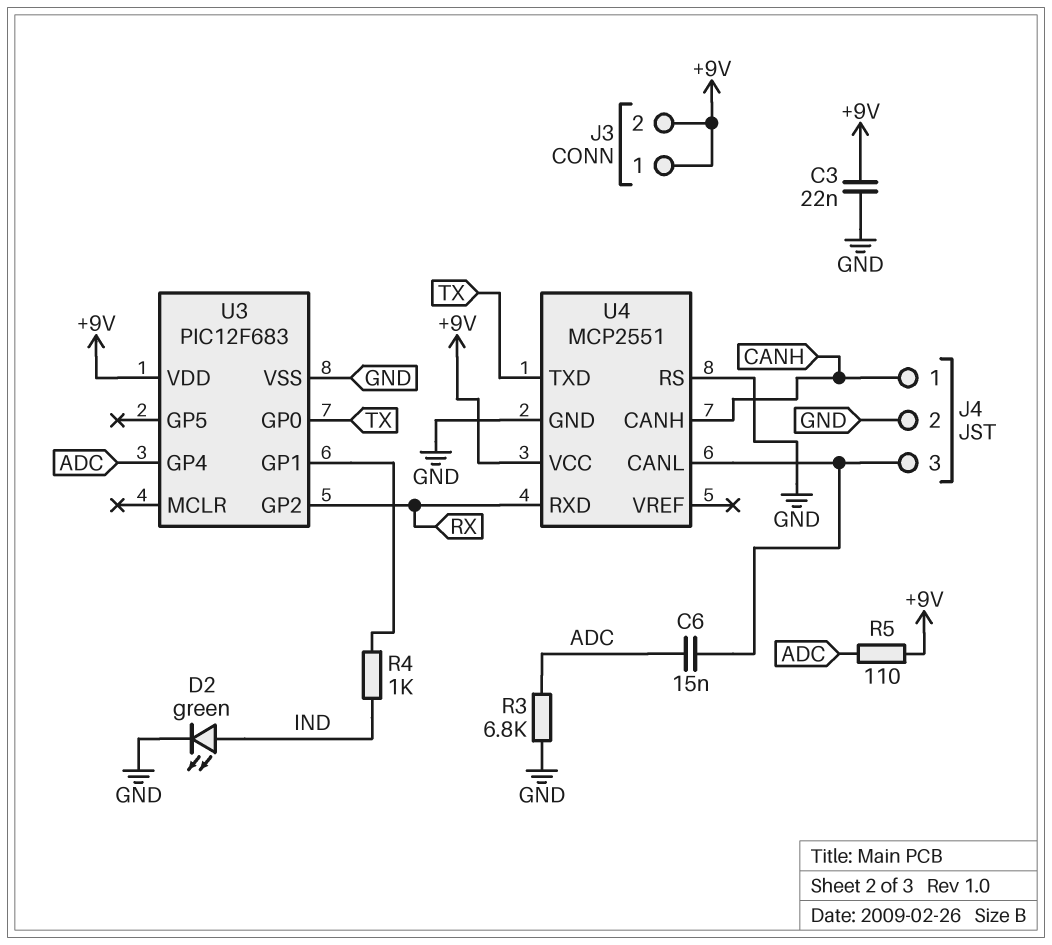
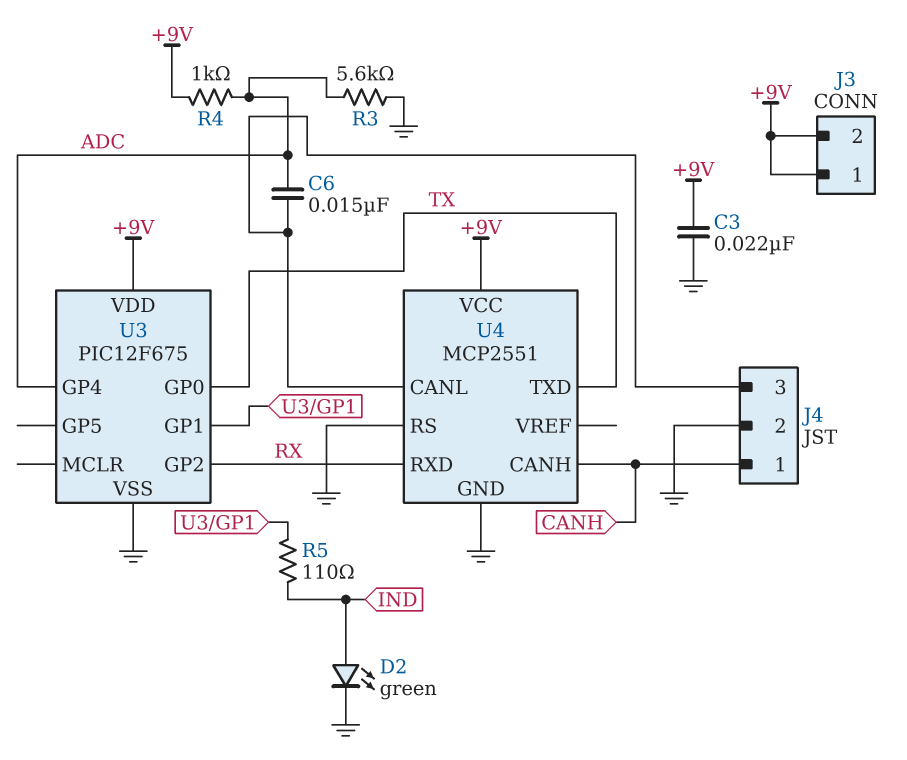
R3: 6.8k (ADC, GND) -> 5.6k (ADC, GND)
R4: 1k (IND, U3/GP1) -> 1k (+9V, ADC)
R5: 110 (+9V, ADC) -> 110 (IND, U3/GP1)
U3: PIC12F683 -> PIC12F675

